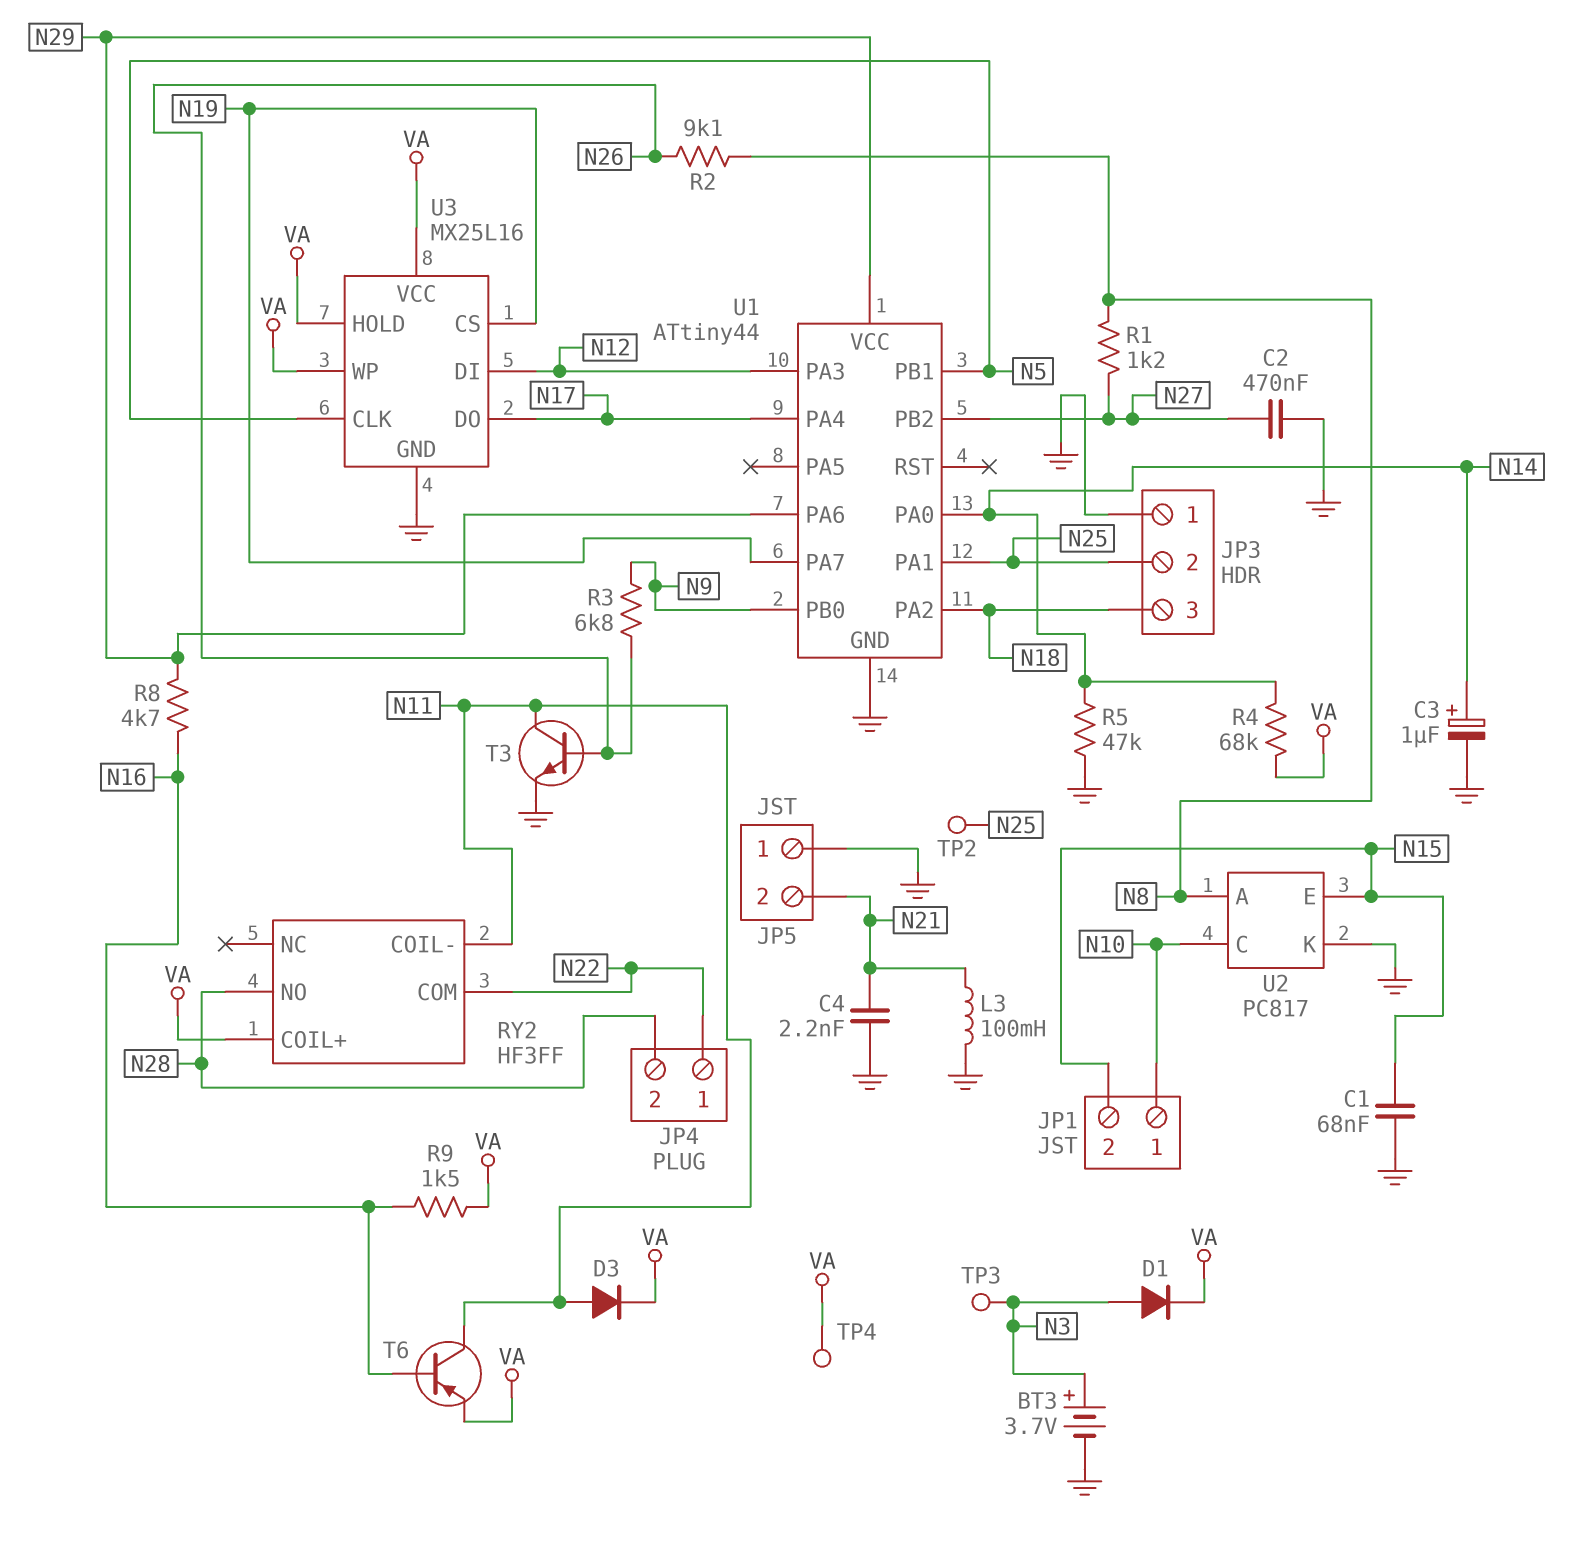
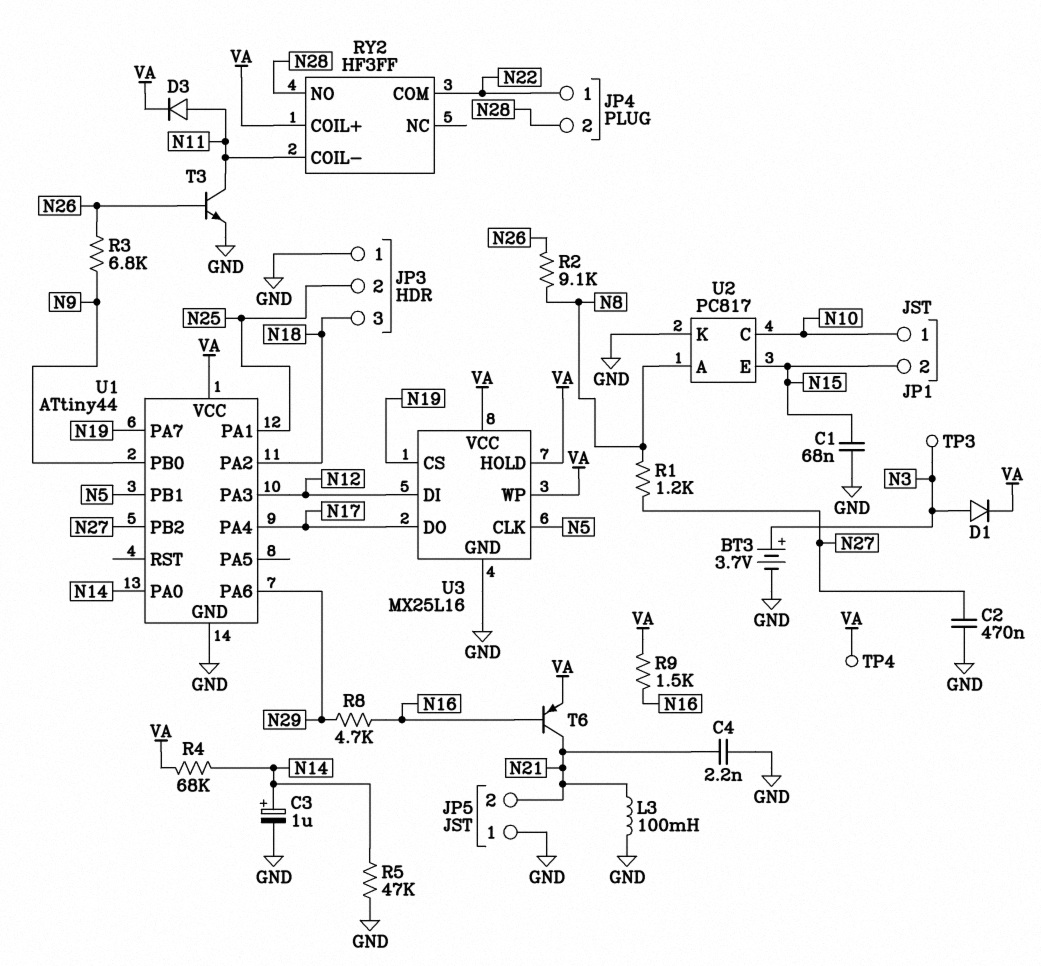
T6: PNP (B N16, C N11, E VA) -> PNP (B N16, C N21, E VA)
TP2: test point (N25) -> none
U1 pin VCC: N29 -> VA

